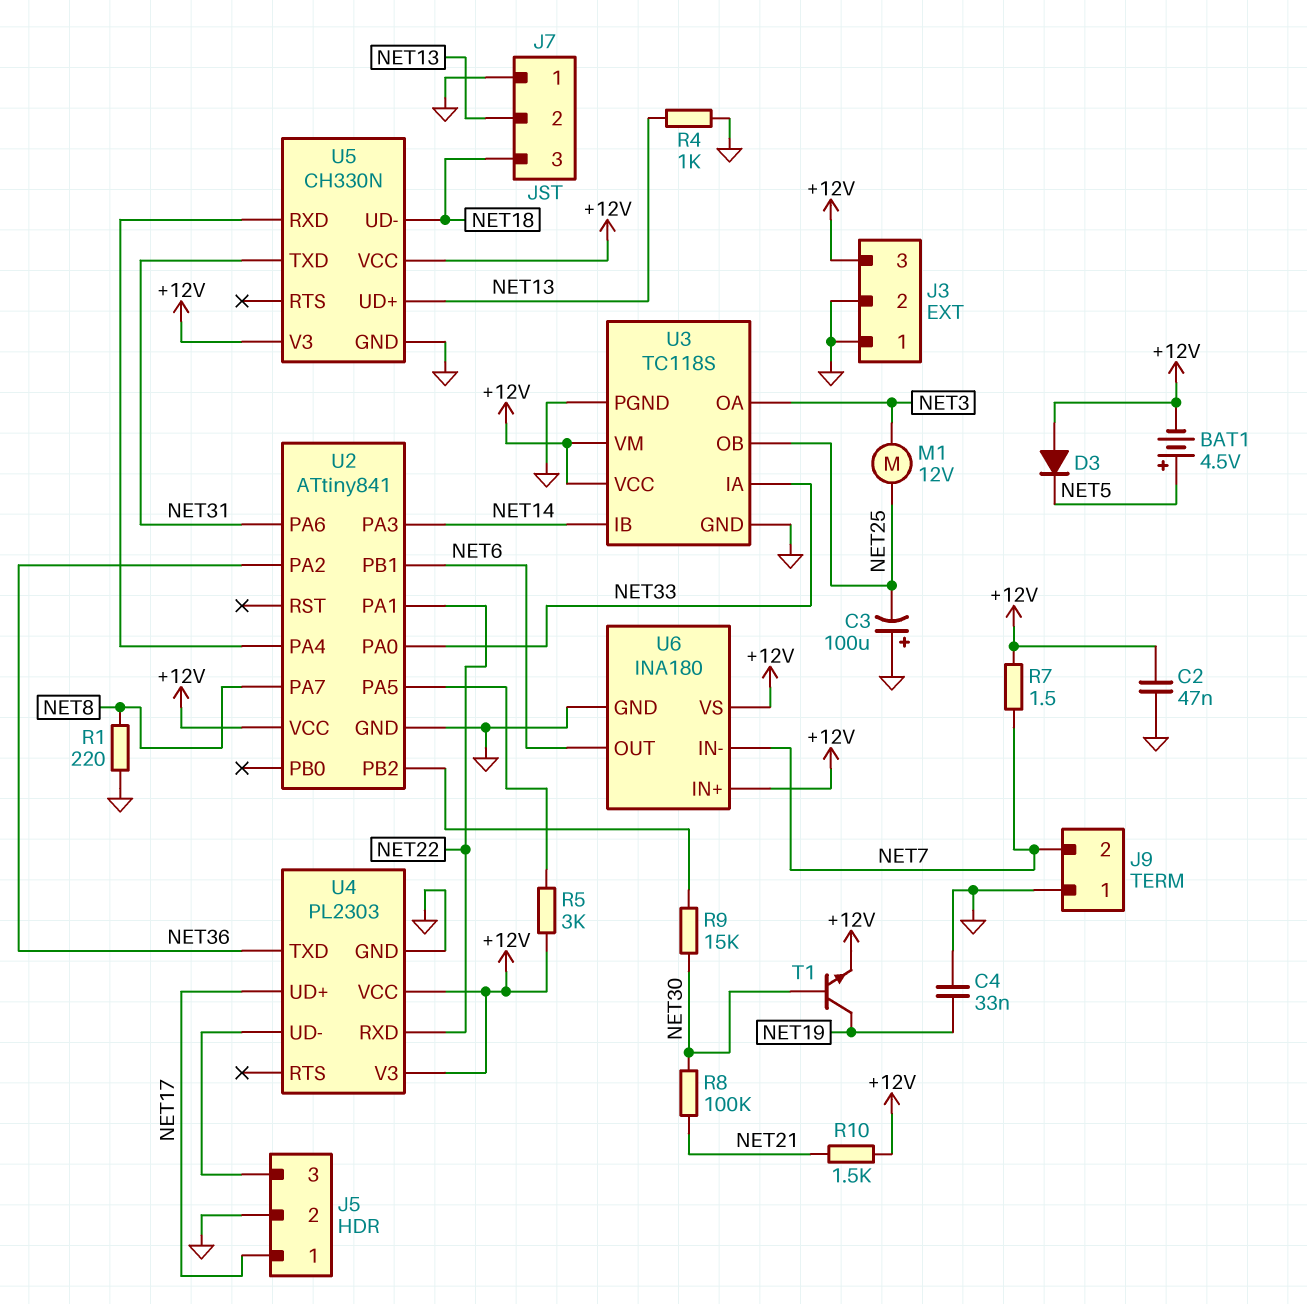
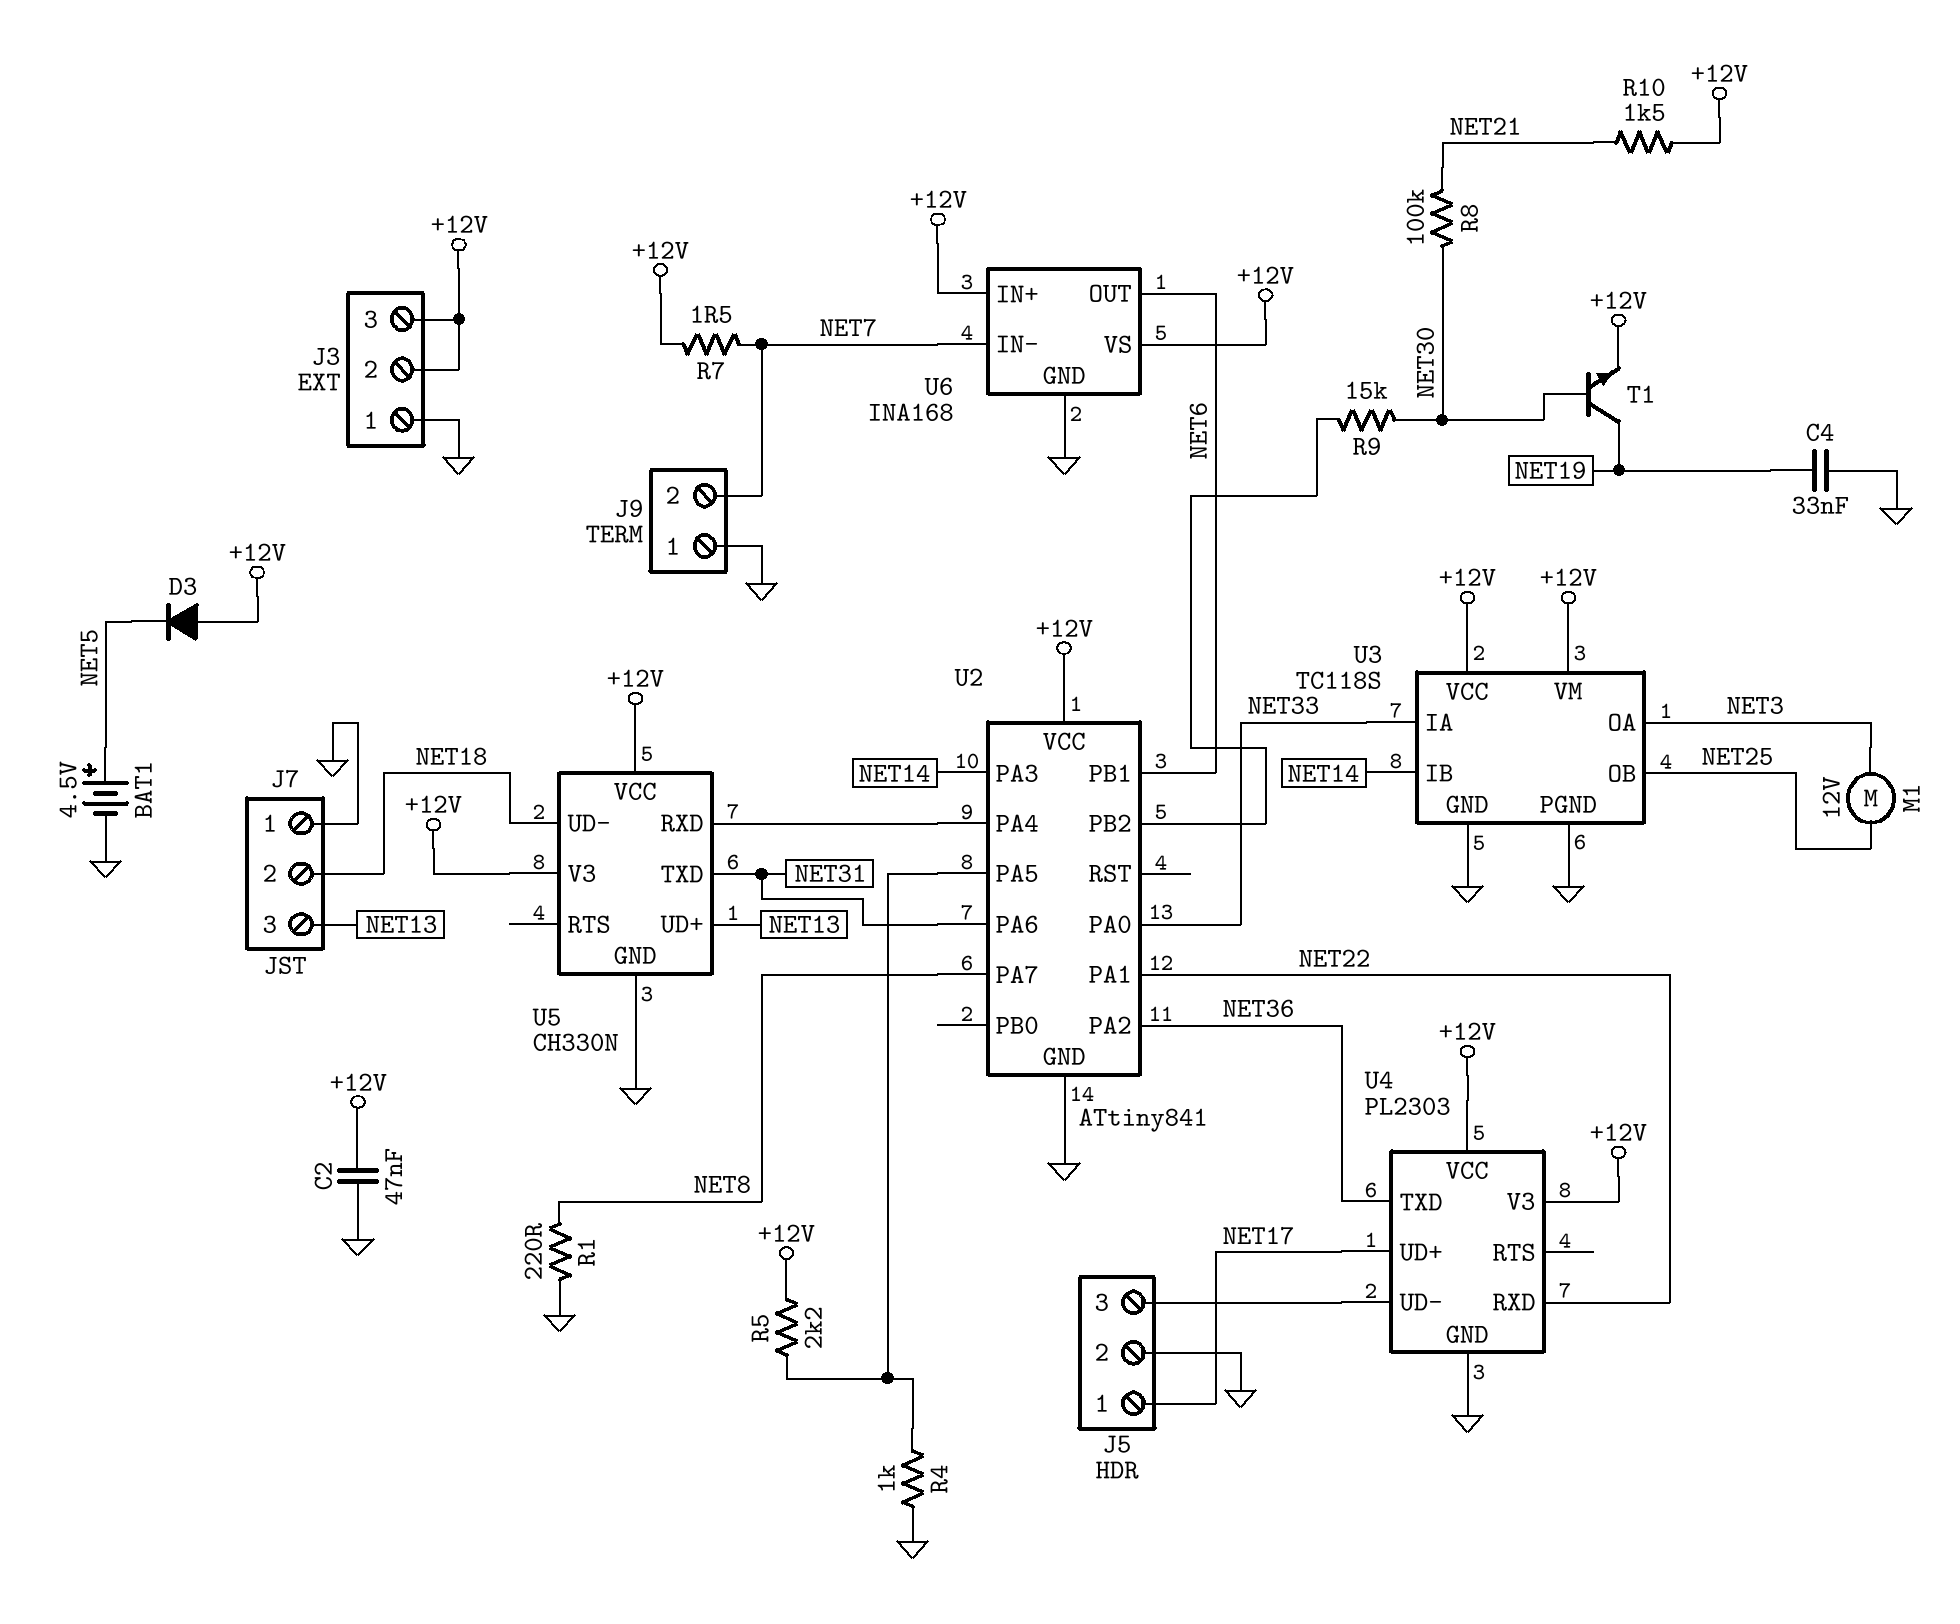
BAT1: 4.5V (plus NET5, minus +12V) -> 4.5V (plus NET5, minus GND)
C3: 100uF (plus GND, minus NET25) -> none
J3 pin 2: GND -> +12V
J7 pin 2: NET13 -> NET18
J7 pin 3: NET18 -> NET13
R4: 1k (GND, NET13) -> 1k (GND, U2/PA5)
R5: 3k (+12V, U2/PA5) -> 2.2k (+12V, U2/PA5)
U6: INA180 -> INA168

